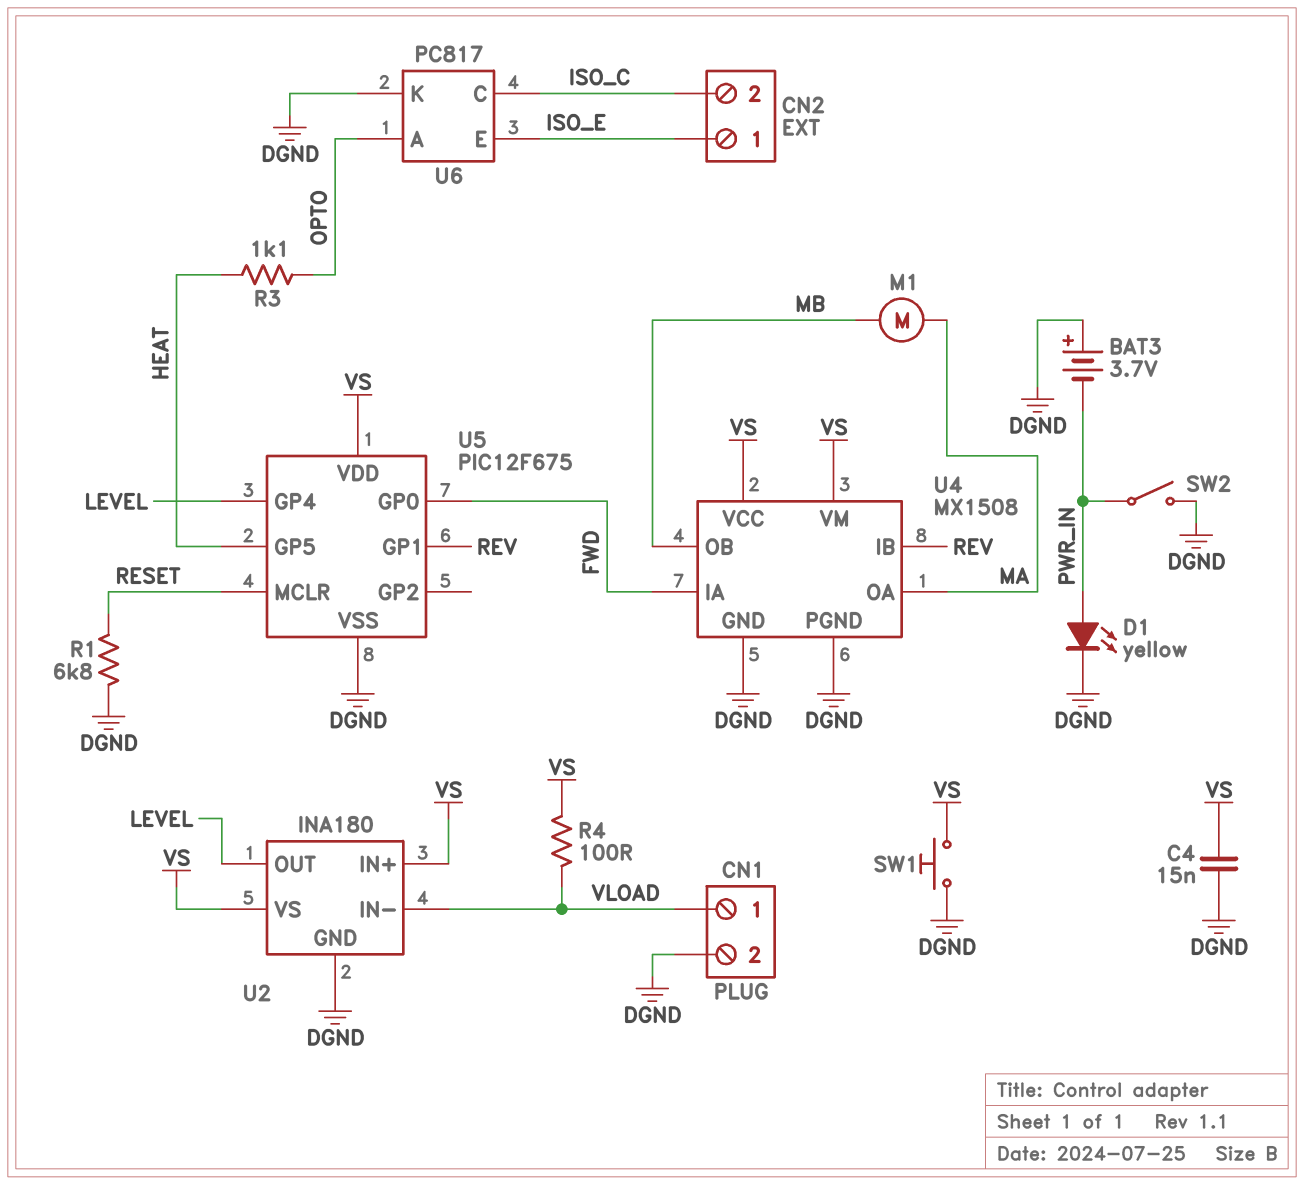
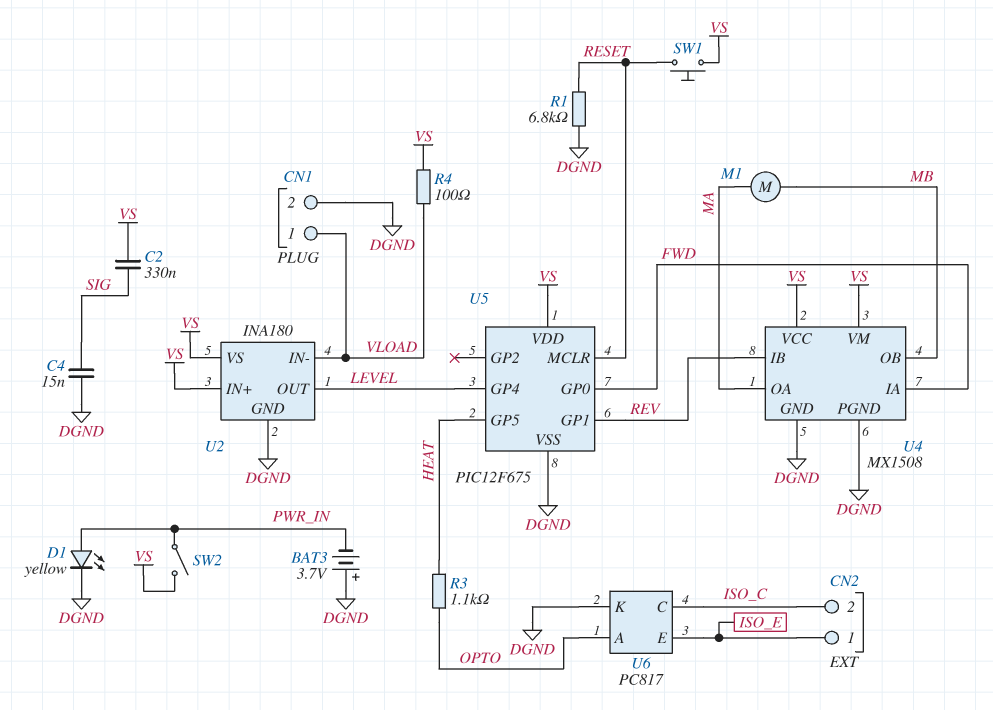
C2: none -> 330nF (SIG, VS)
C4: 15nF (DGND, VS) -> 15nF (DGND, SIG)
SW1: button (DGND, VS) -> button (RESET, VS)
SW2: switch (DGND, PWR_IN) -> switch (PWR_IN, VS)

